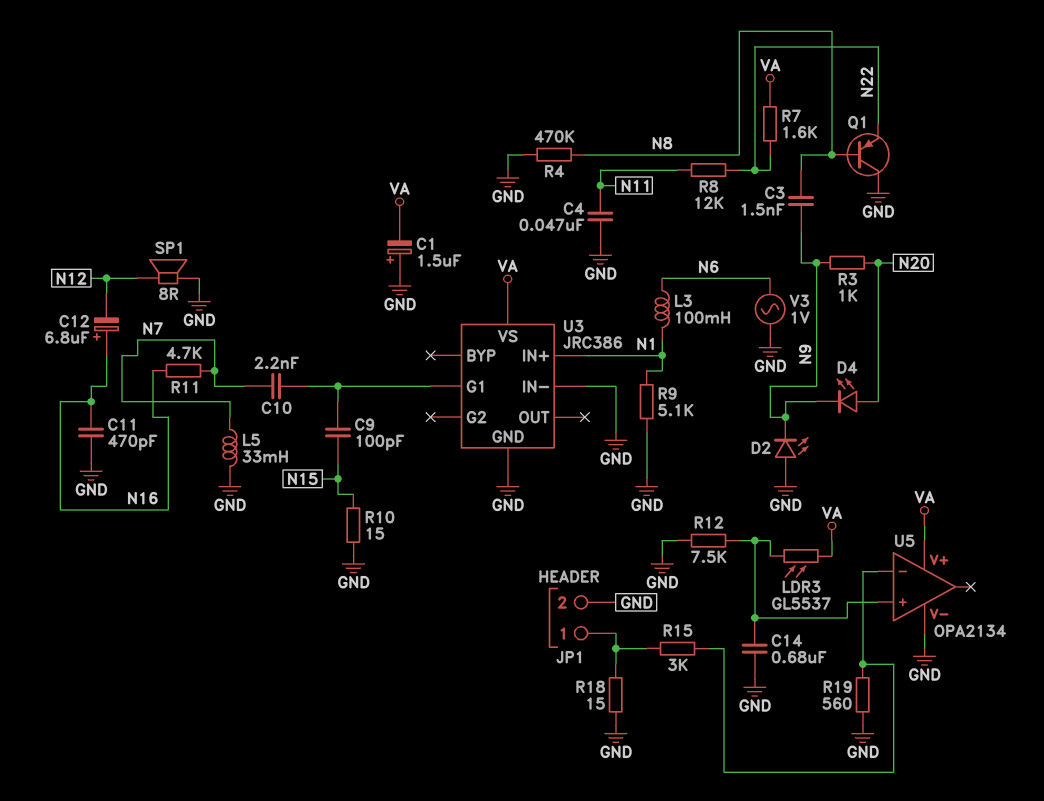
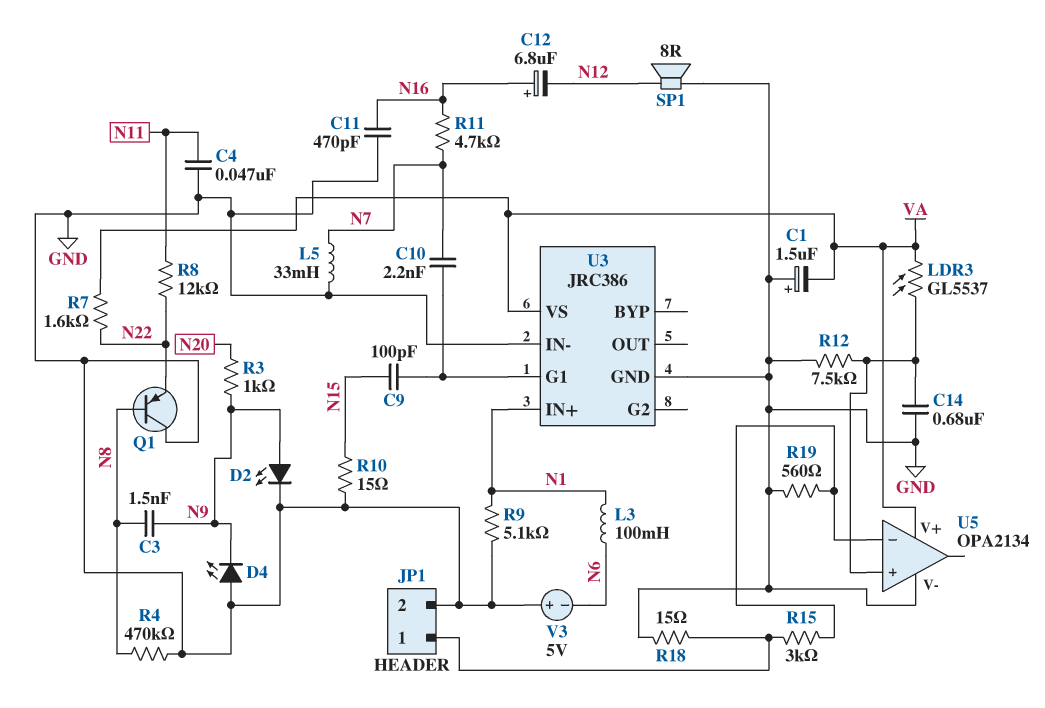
D2: LED (A GND, K N9) -> LED (A N9, K GND)
D4: LED (A N20, K N9) -> LED (A GND, K N9)
V3: AC 1V (GND, N6) -> 5V (plus GND, minus N6)

